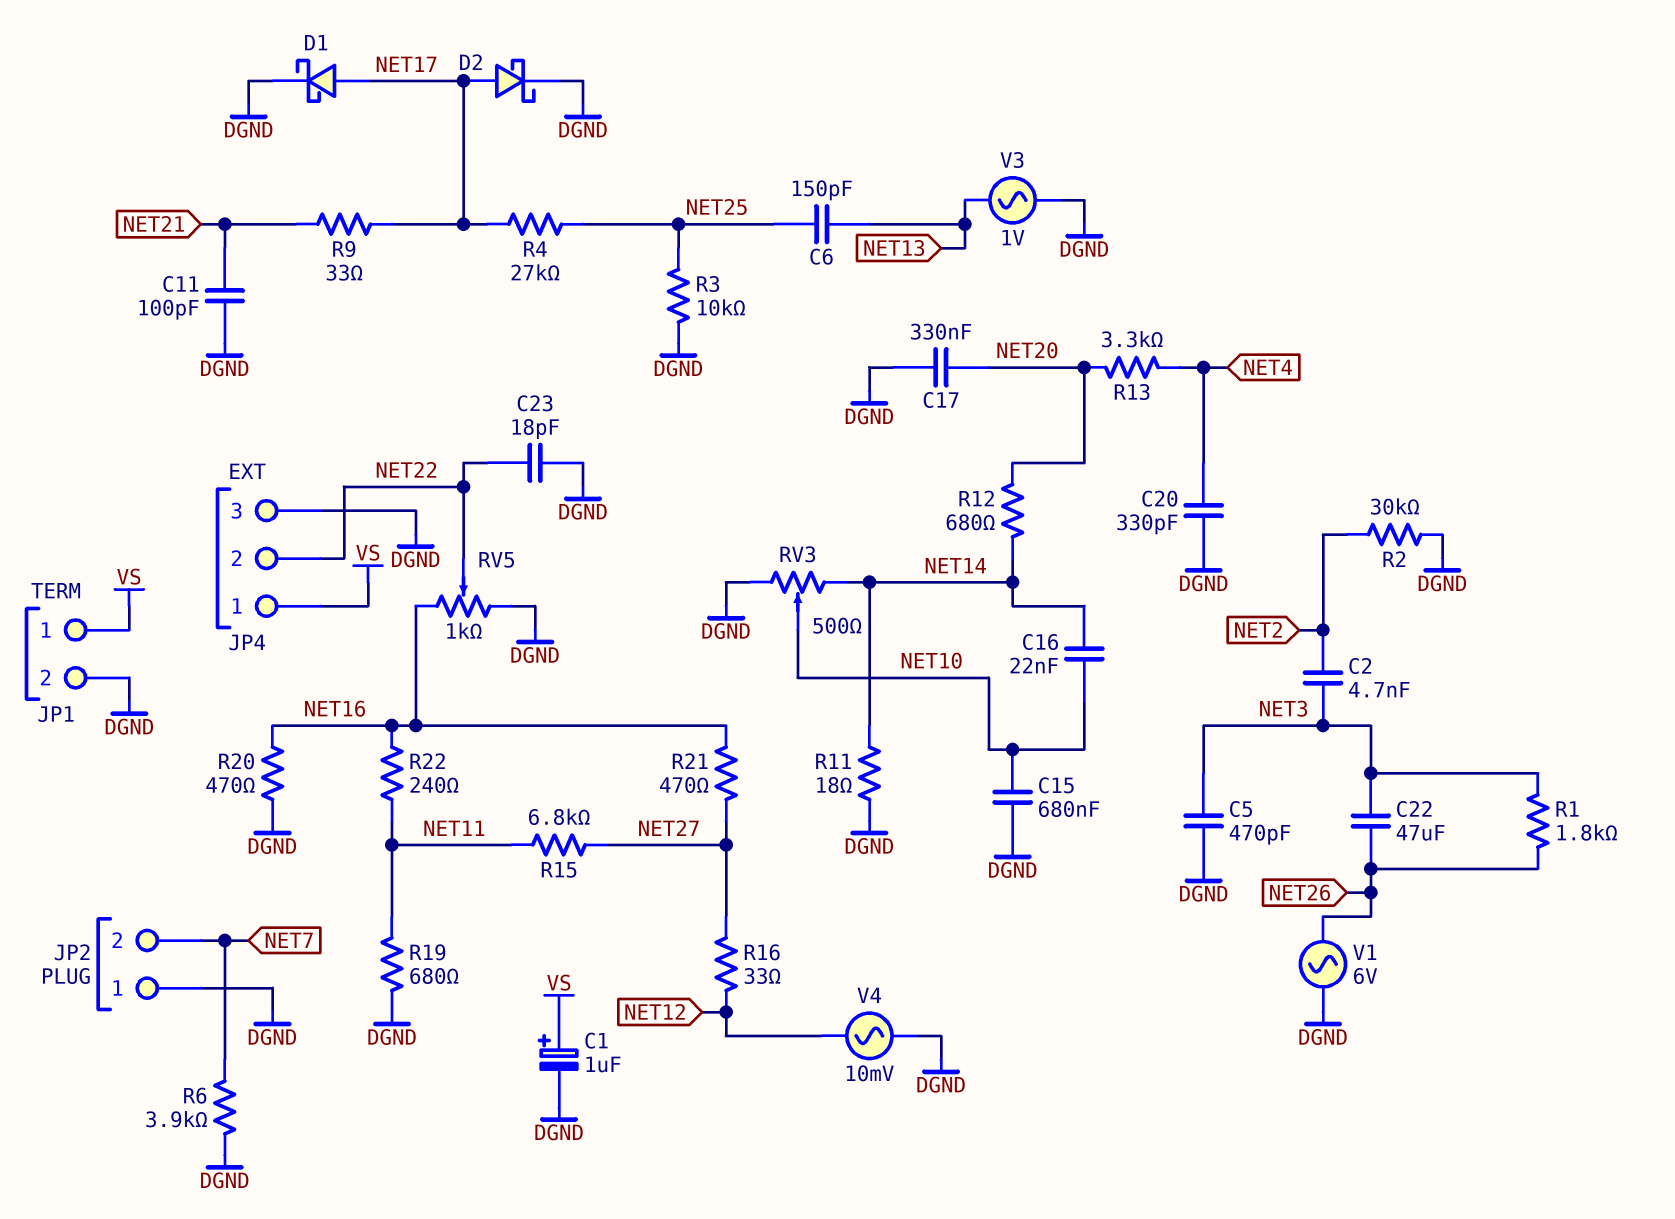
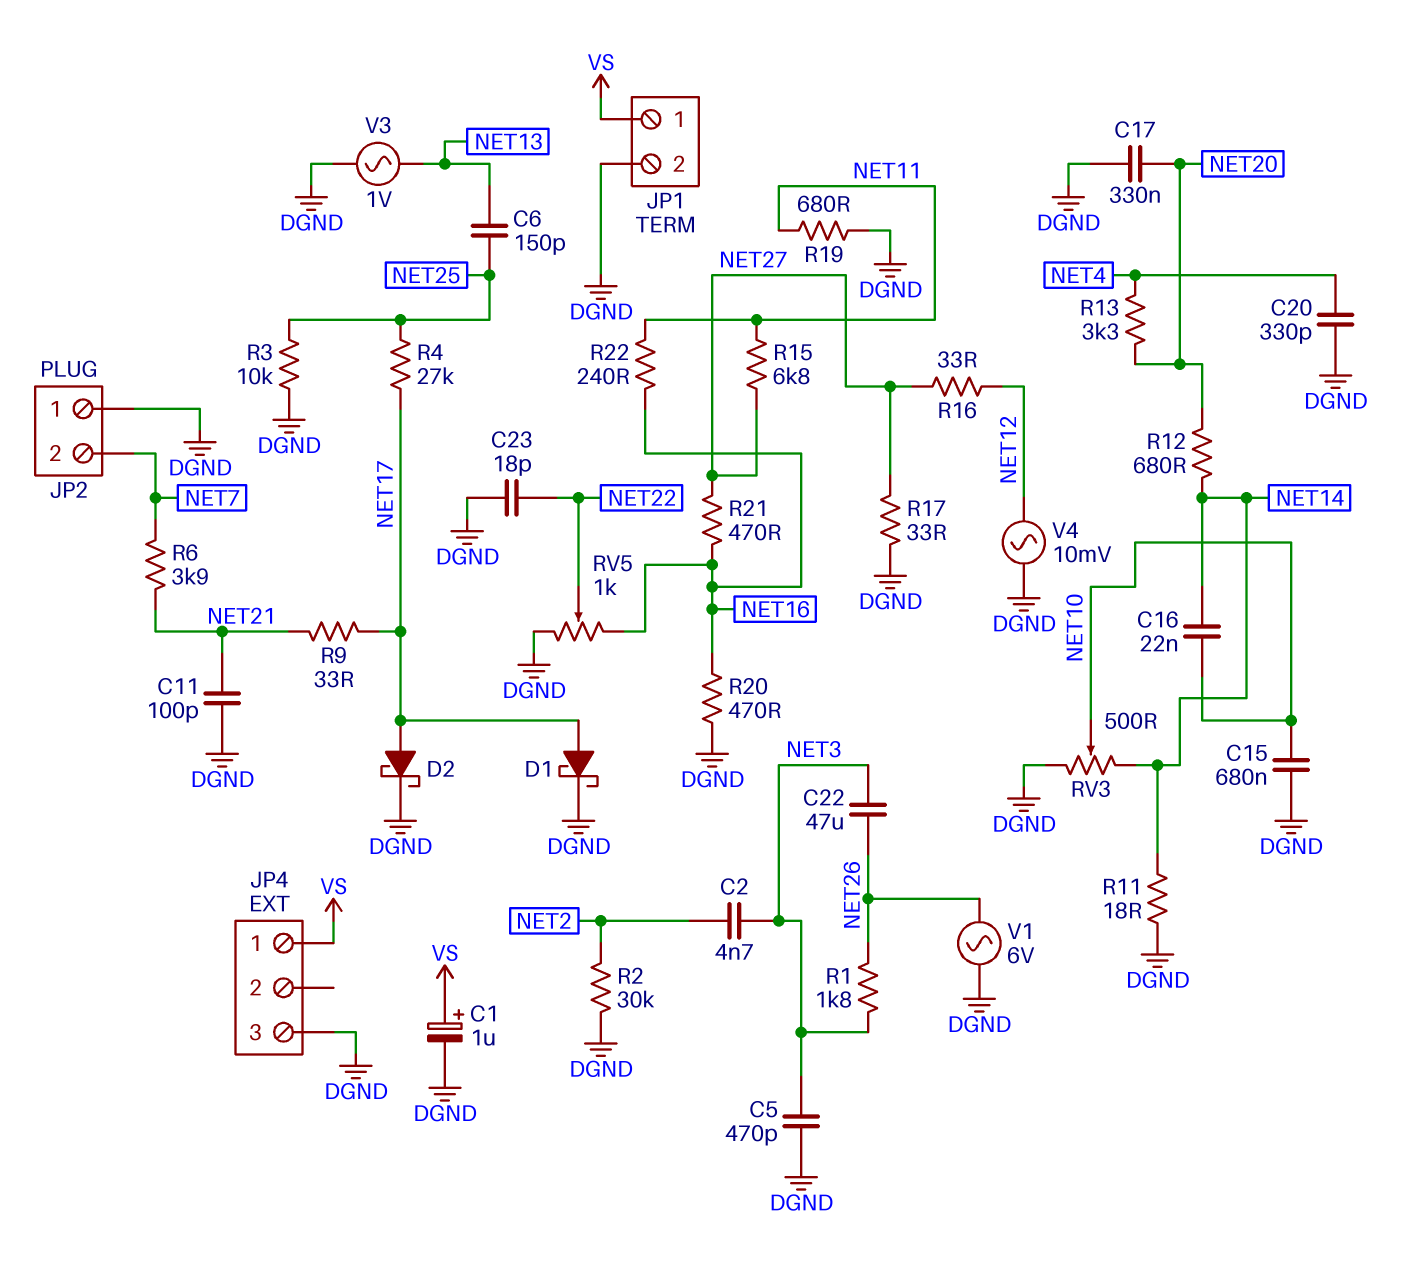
JP4 pin 2: NET22 -> none
R6: 3.9k (DGND, NET7) -> 3.9k (NET7, NET21)
R17: none -> 33 (DGND, NET27)

